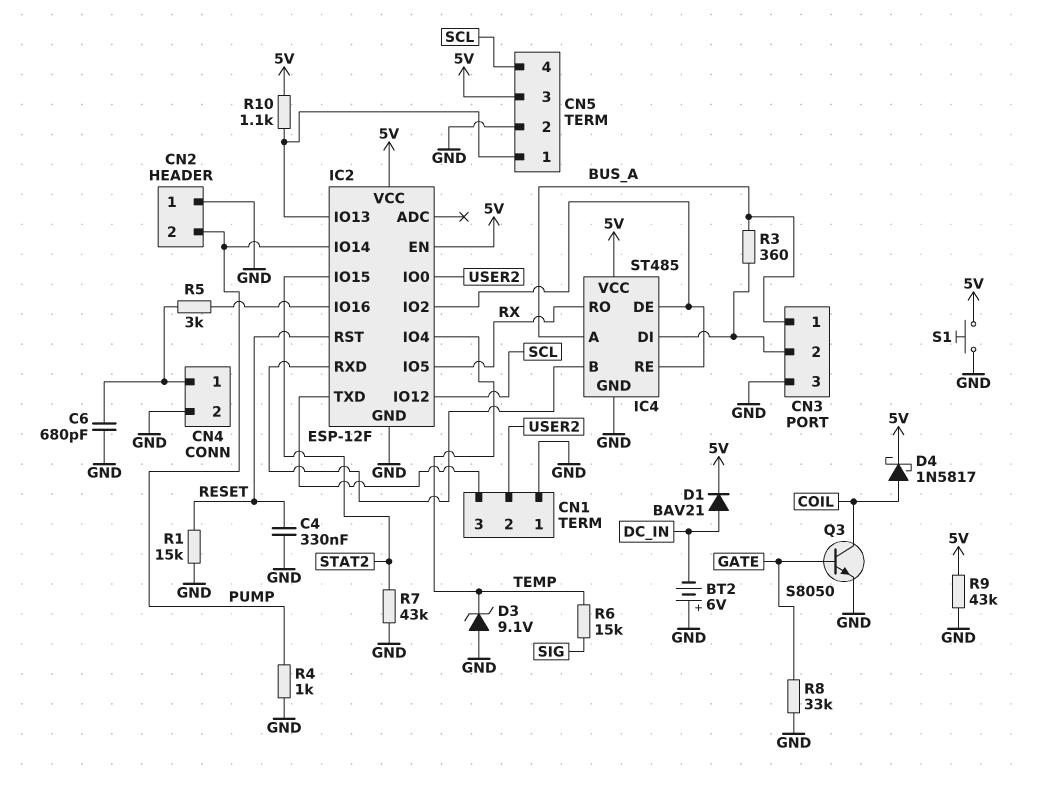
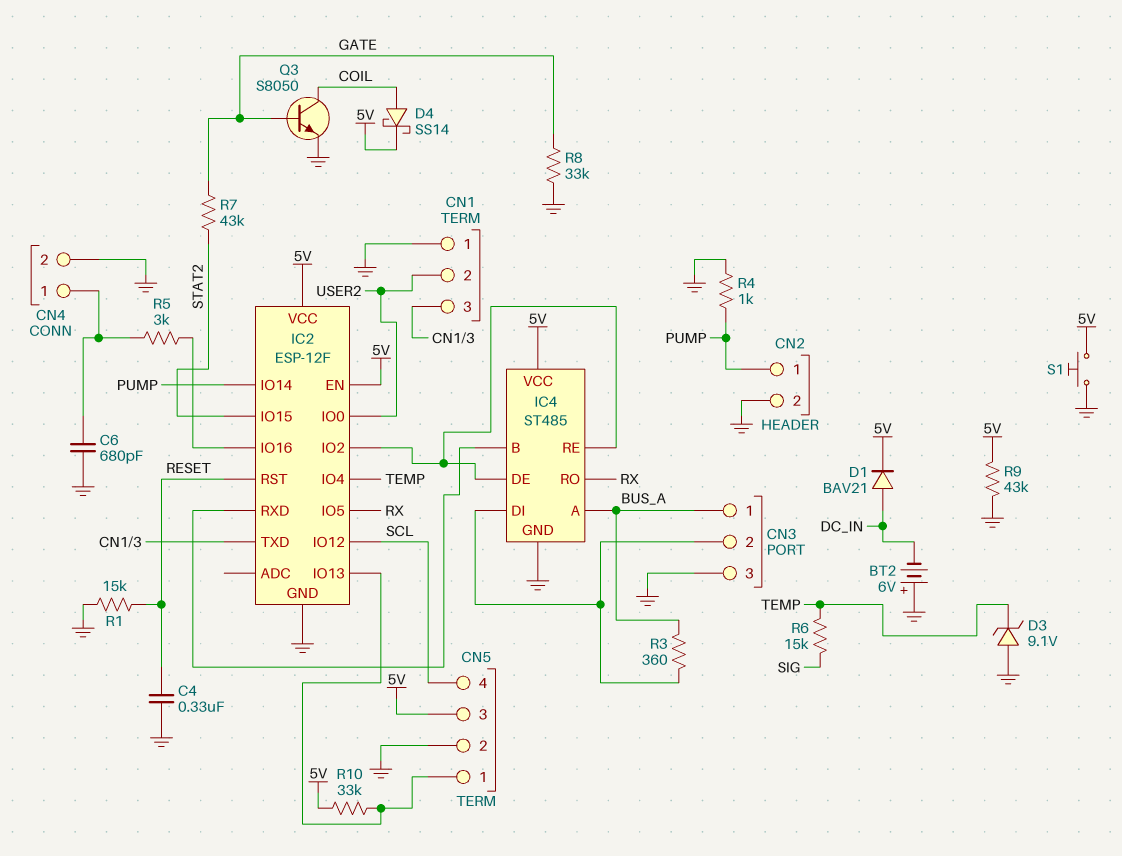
CN2 pin 1: GND -> PUMP
CN2 pin 2: PUMP -> GND
D4: schottky 1N5817 (A COIL, K 5V) -> schottky SS14 (A COIL, K 5V)
R7: 43k (GND, STAT2) -> 43k (GATE, STAT2)
R10: 1.1k (5V, CN5/1) -> 33k (5V, CN5/1)

